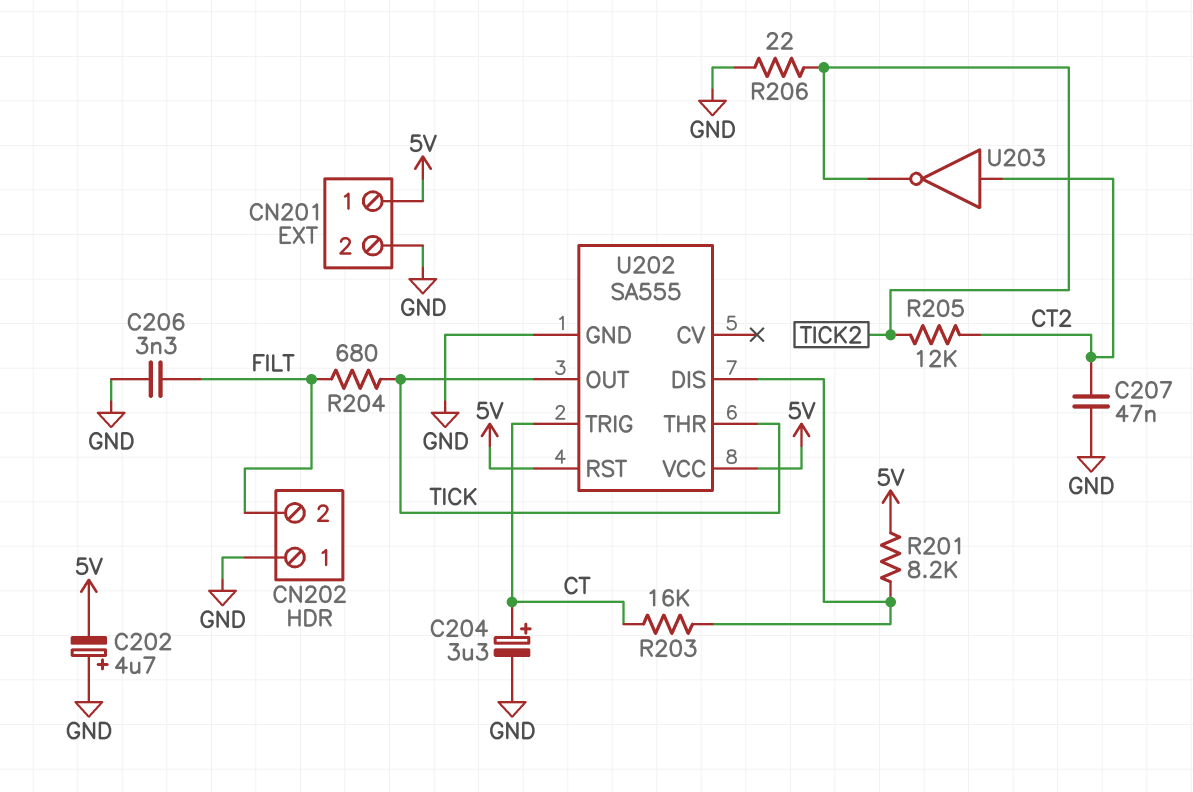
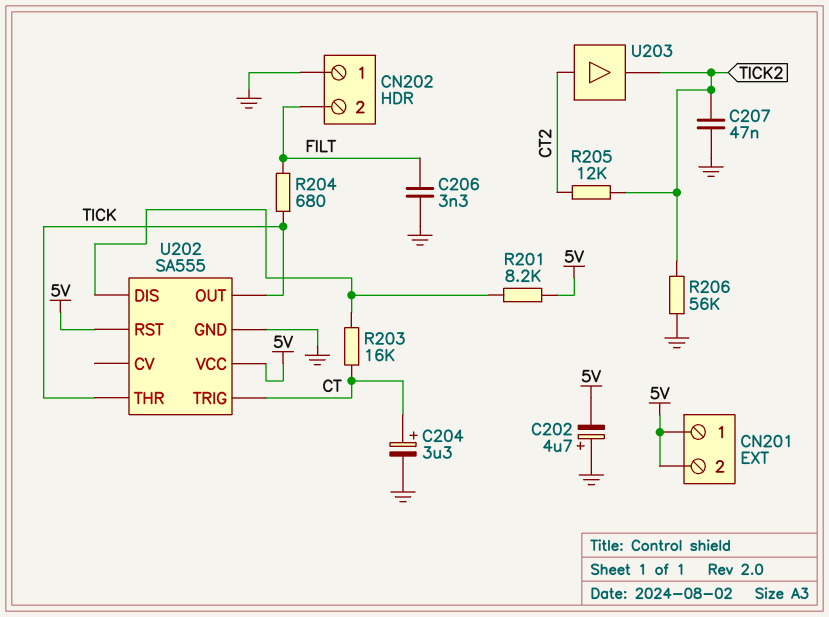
C207: 47nF (CT2, GND) -> 47nF (GND, TICK2)
CN201 pin 2: GND -> 5V
R206: 22 (GND, TICK2) -> 56k (GND, TICK2)
U203: NOT (in CT2, out TICK2) -> buffer (in CT2, out TICK2)

